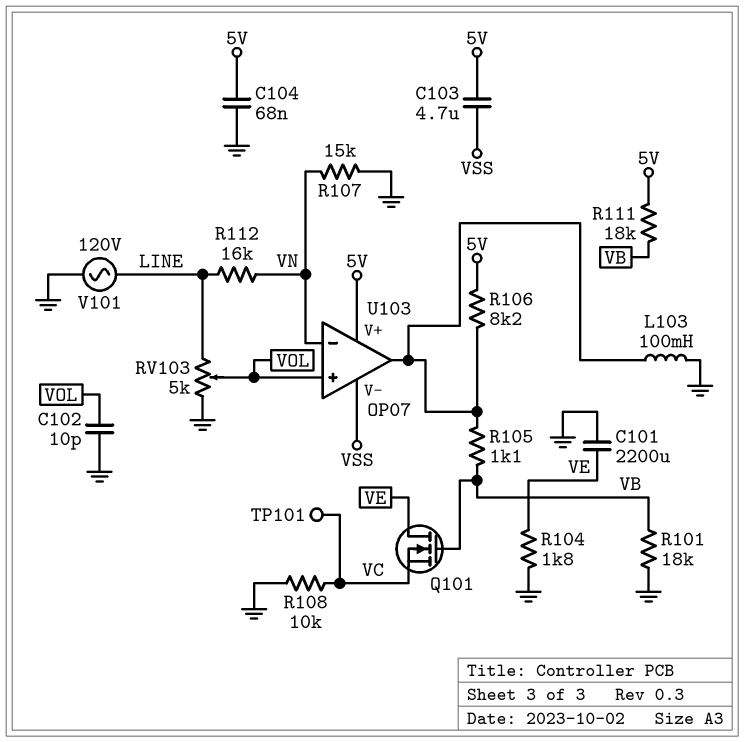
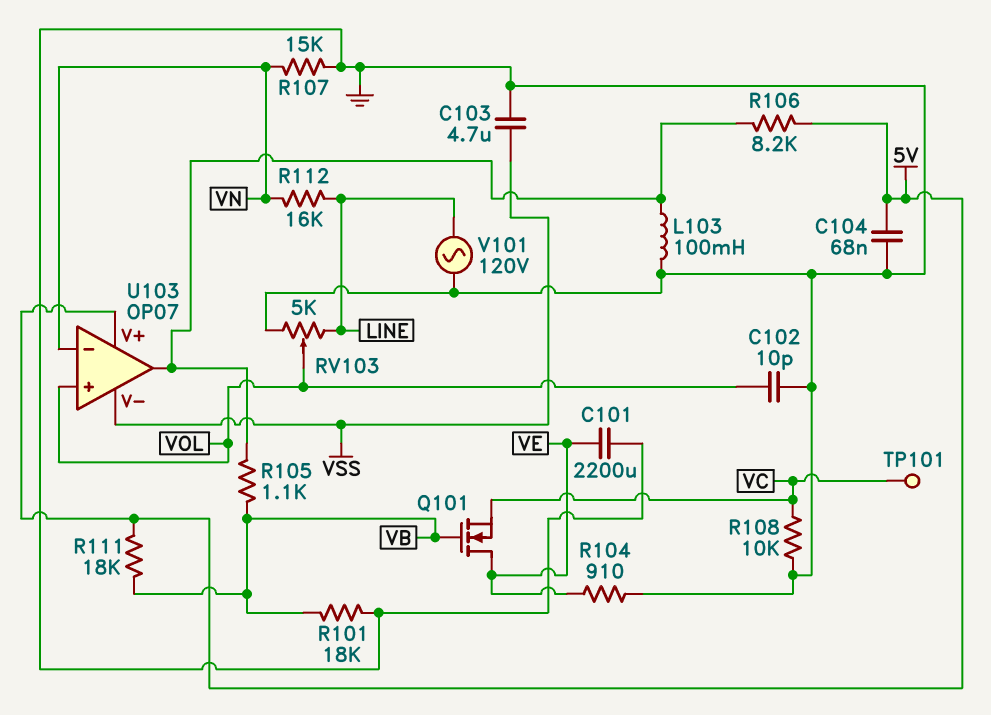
C103: 4.7uF (5V, VSS) -> 4.7uF (GND, VSS)
R104: 1.8k (GND, VE) -> 910 (GND, VE)

